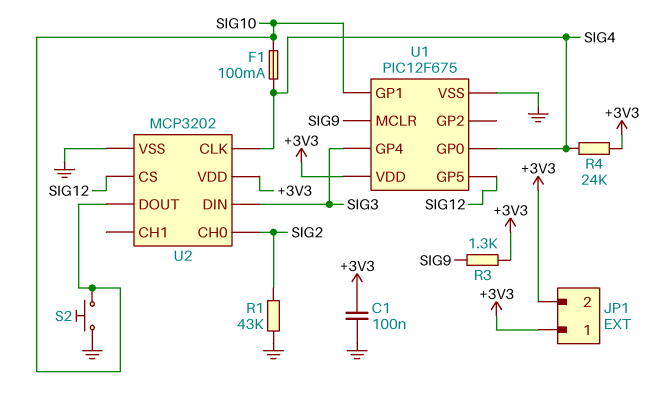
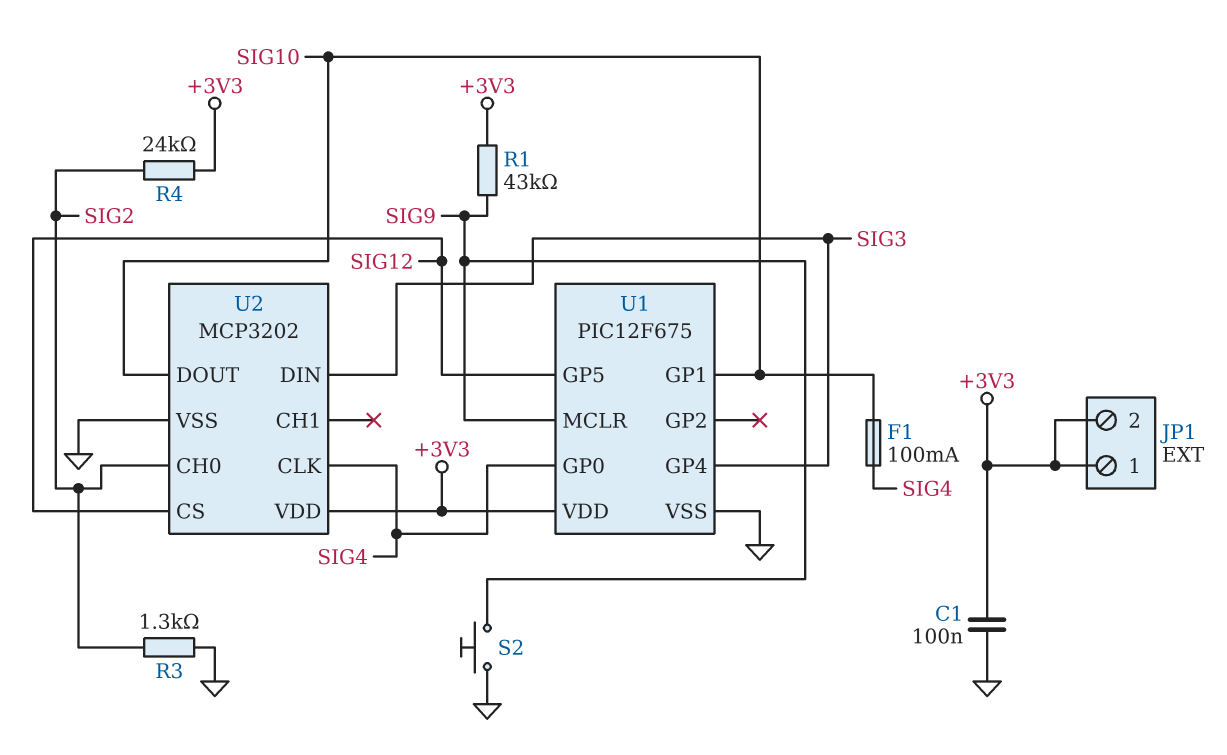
R1: 43k (GND, SIG2) -> 43k (+3V3, SIG9)
R3: 1.3k (+3V3, SIG9) -> 1.3k (GND, SIG2)
R4: 24k (+3V3, SIG4) -> 24k (+3V3, SIG2)
S2: button (GND, SIG10) -> button (GND, SIG9)

